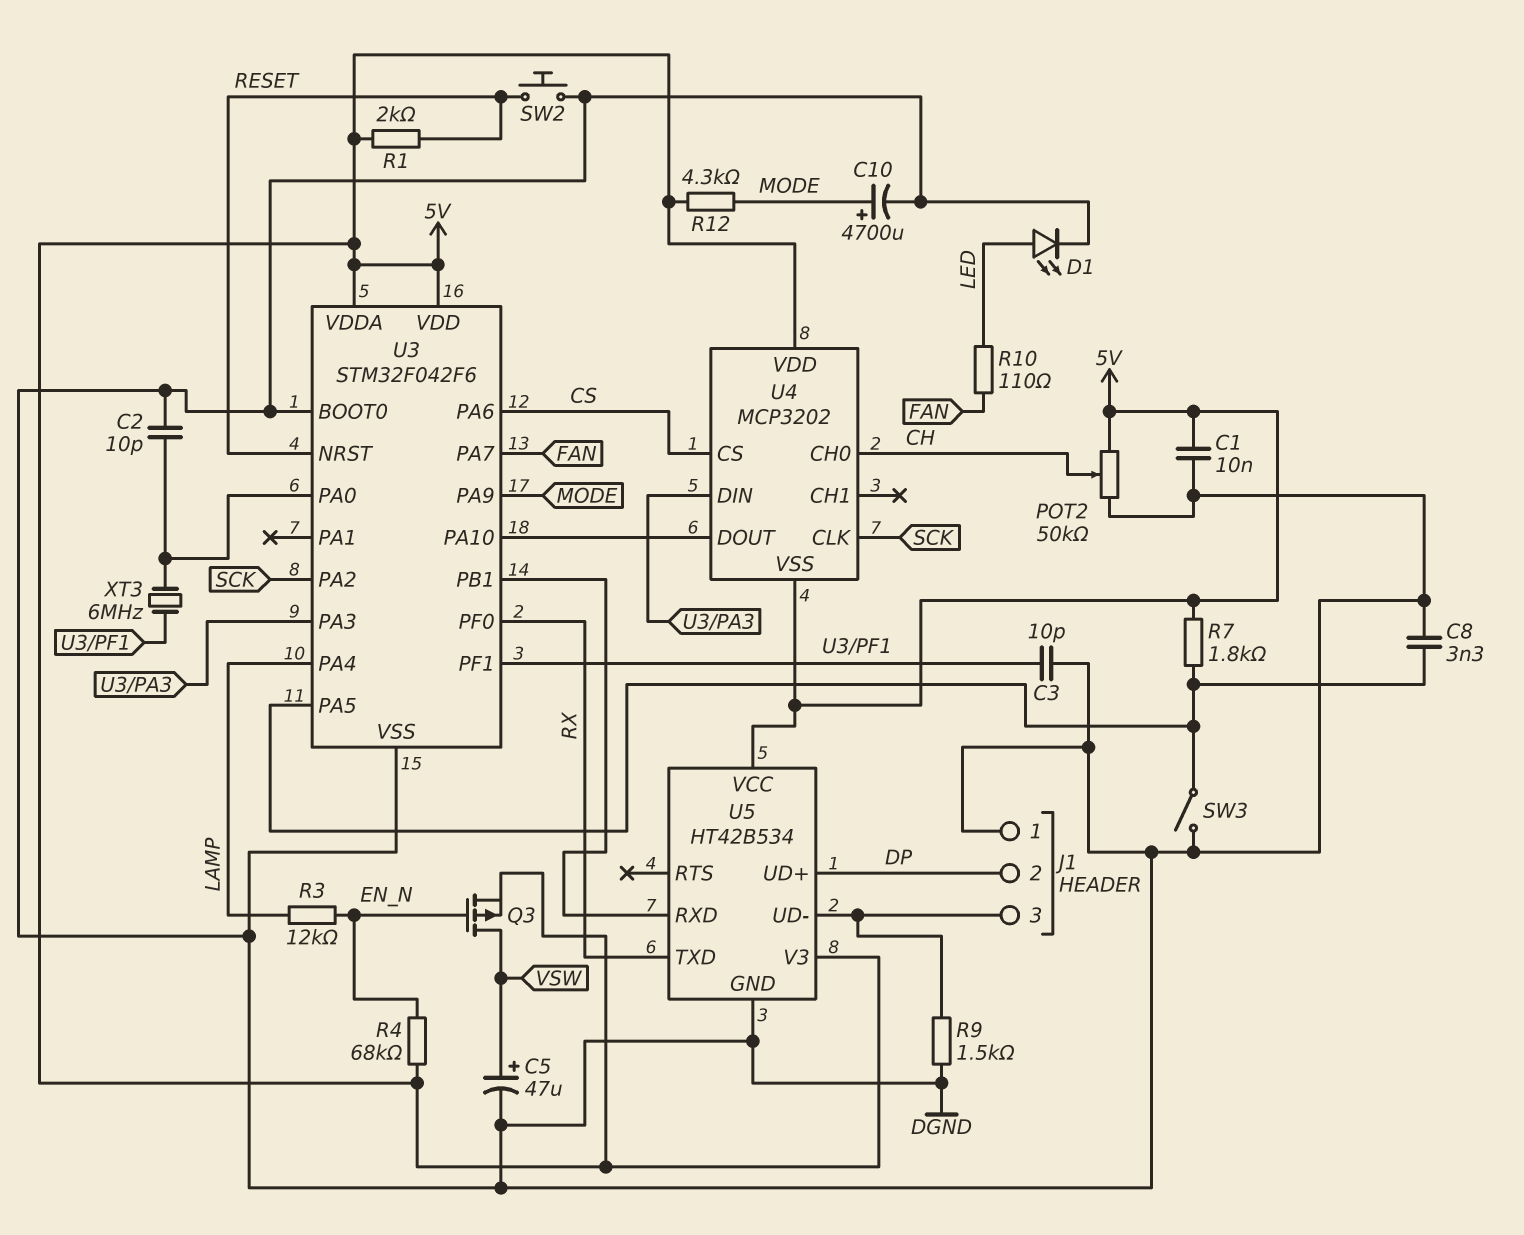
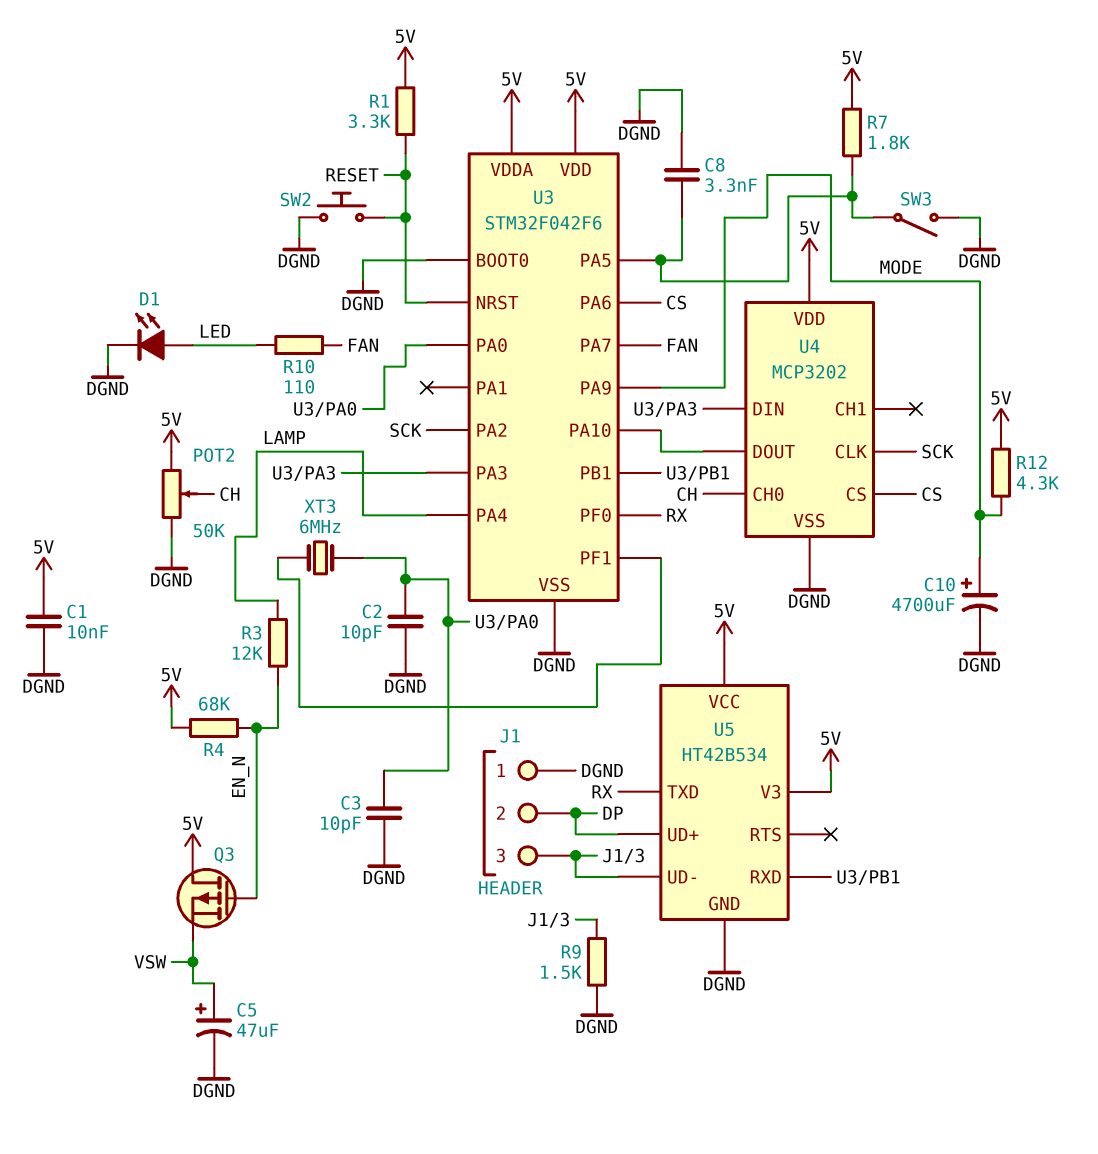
C3: 10pF (DGND, U3/PF1) -> 10pF (DGND, U3/PA0)
Q3: PMOS (G EN_N, D VSW, S 5V) -> PMOS (G EN_N, D 5V, S VSW)
R1: 2k (5V, RESET) -> 3.3k (5V, RESET)
U4 pin VSS: 5V -> DGND

